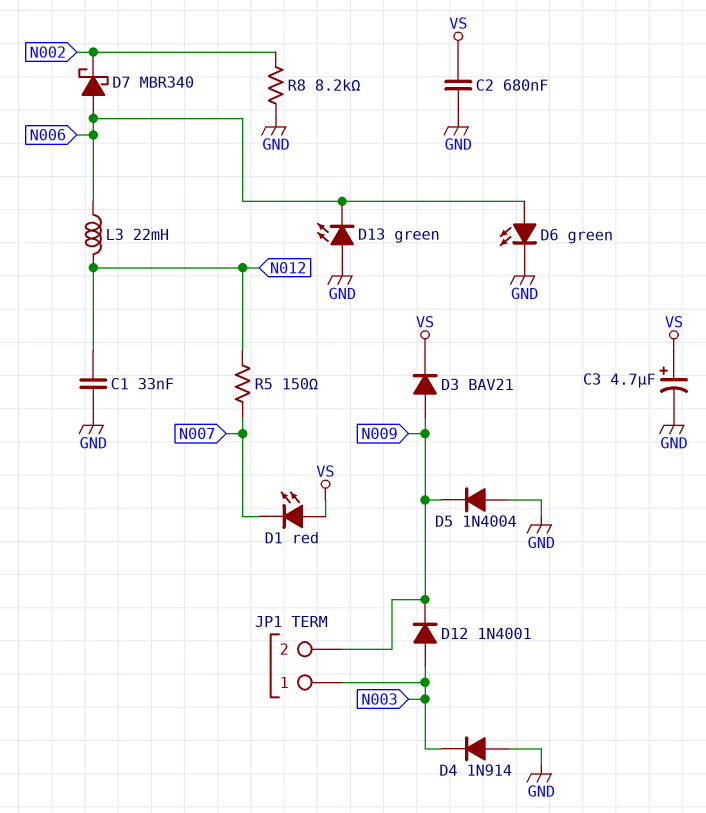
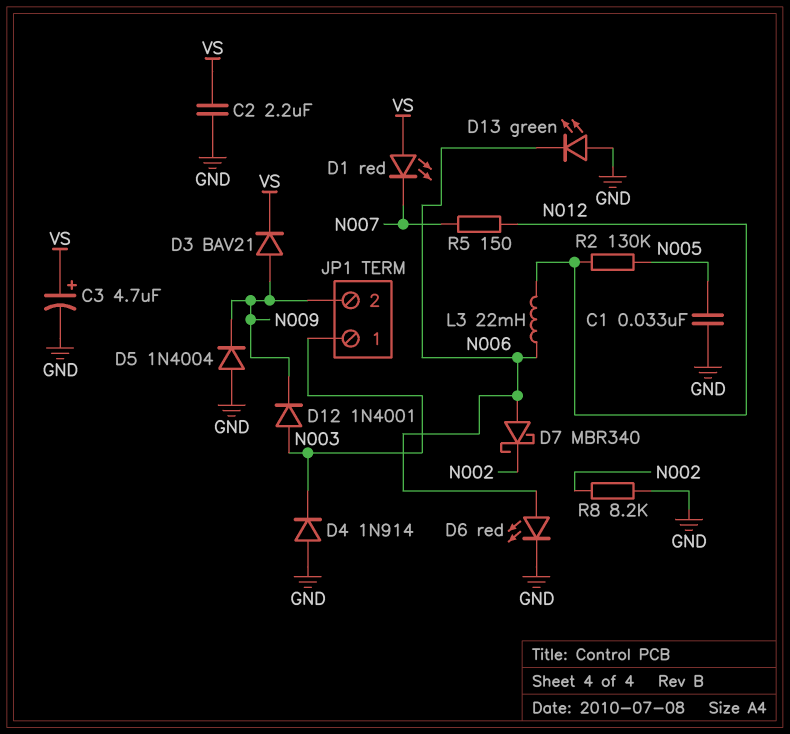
C1: 33nF (GND, N012) -> 33nF (GND, N005)
C2: 680nF (GND, VS) -> 2.2uF (GND, VS)
D6: LED green (A N006, K GND) -> LED red (A N006, K GND)
R2: none -> 130k (N005, N012)

